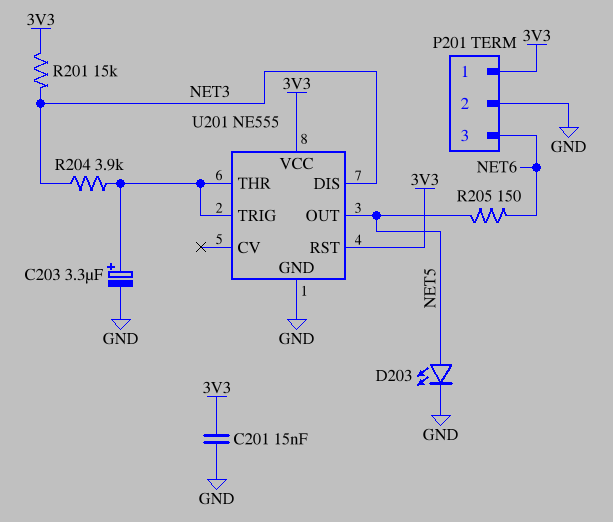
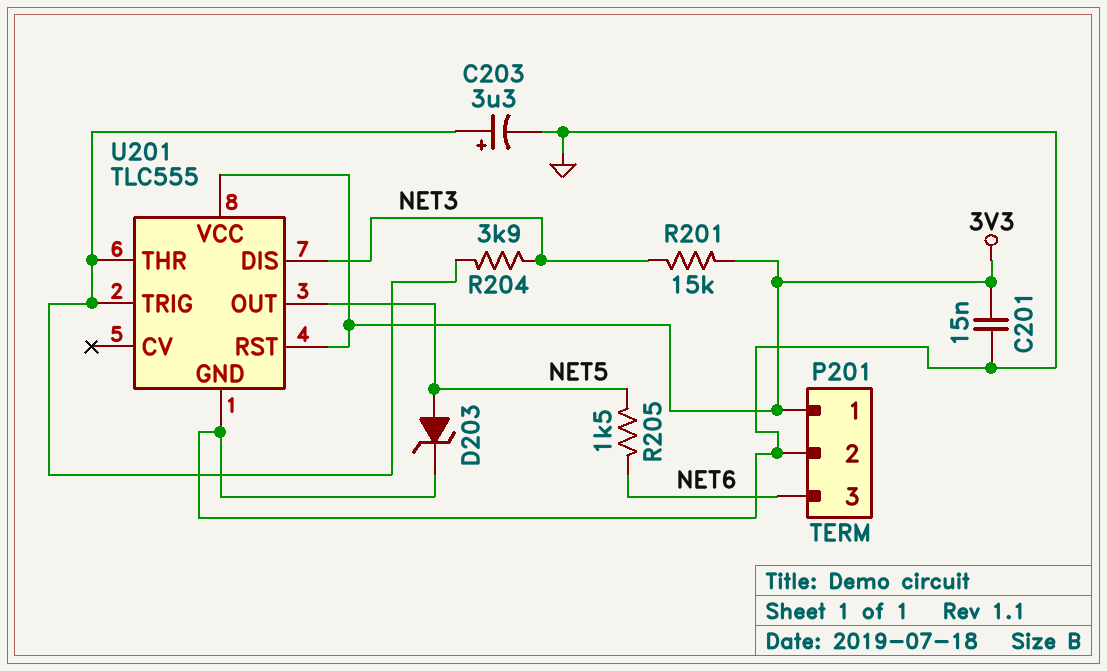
D203: LED (A NET5, K GND) -> zener (A NET5, K GND)
R205: 150 (NET5, NET6) -> 1.5k (NET5, NET6)
U201: NE555 -> TLC555

